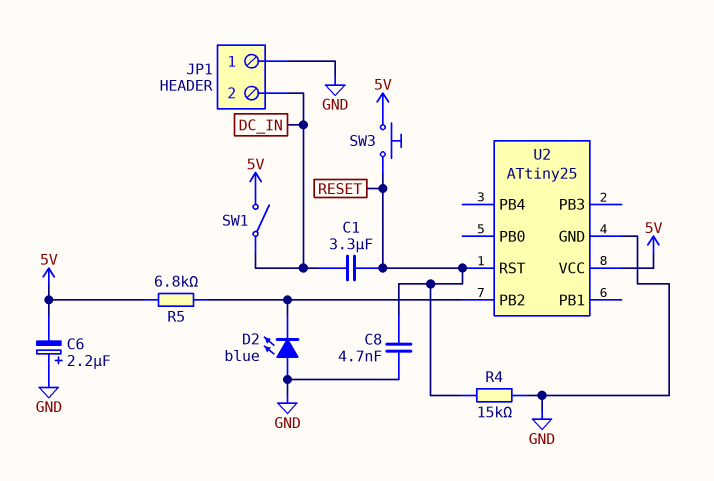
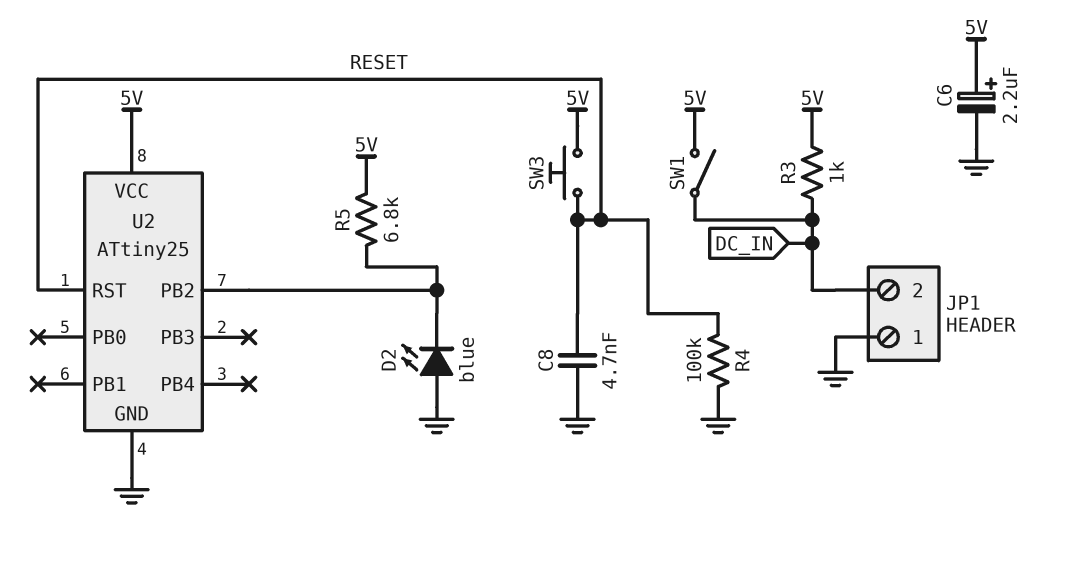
C1: 3.3uF (DC_IN, RESET) -> none
C6: 2.2uF (plus GND, minus 5V) -> 2.2uF (plus 5V, minus GND)
R3: none -> 1k (5V, DC_IN)
R4: 15k (GND, RESET) -> 100k (GND, RESET)

